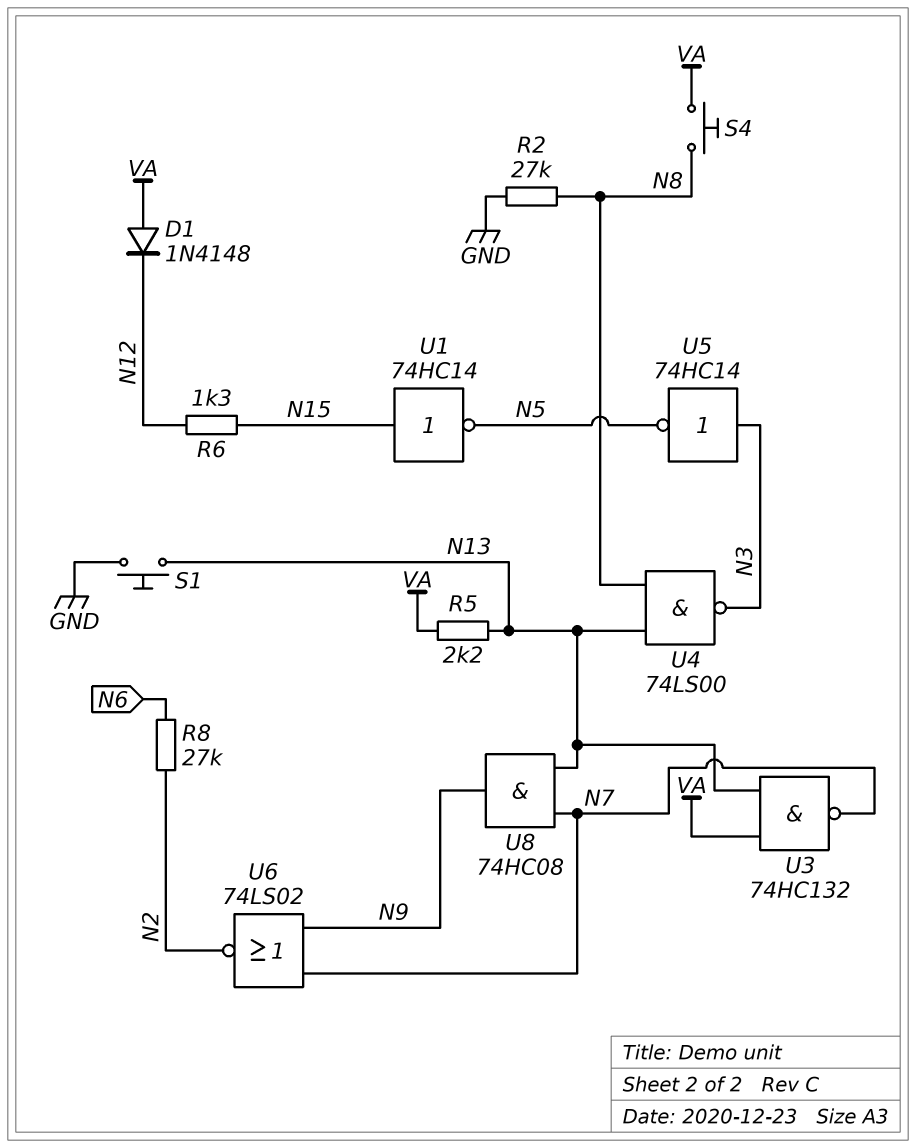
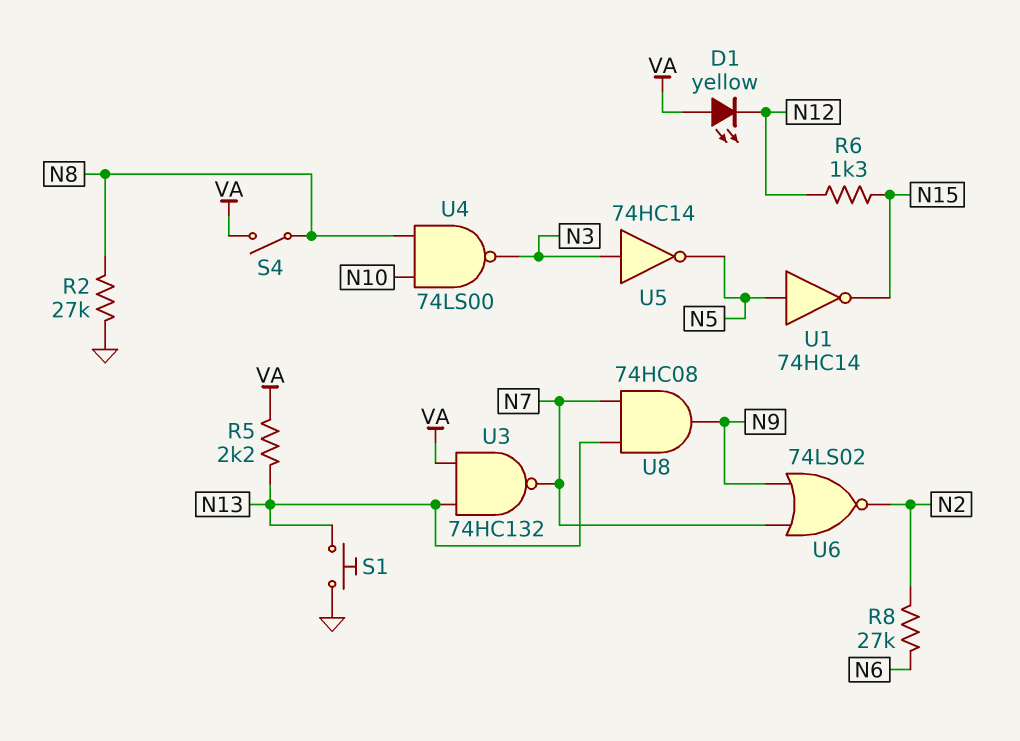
D1: diode 1N4148 (A VA, K N12) -> LED yellow (A VA, K N12)
S4: button (N8, VA) -> switch (N8, VA)
U1: NOT 74HC14 (in N15, out N5) -> NOT 74HC14 (in N5, out N15)
U4: NAND 74LS00 (in N8, in N13, out N3) -> NAND 74LS00 (in N8, in N10, out N3)

